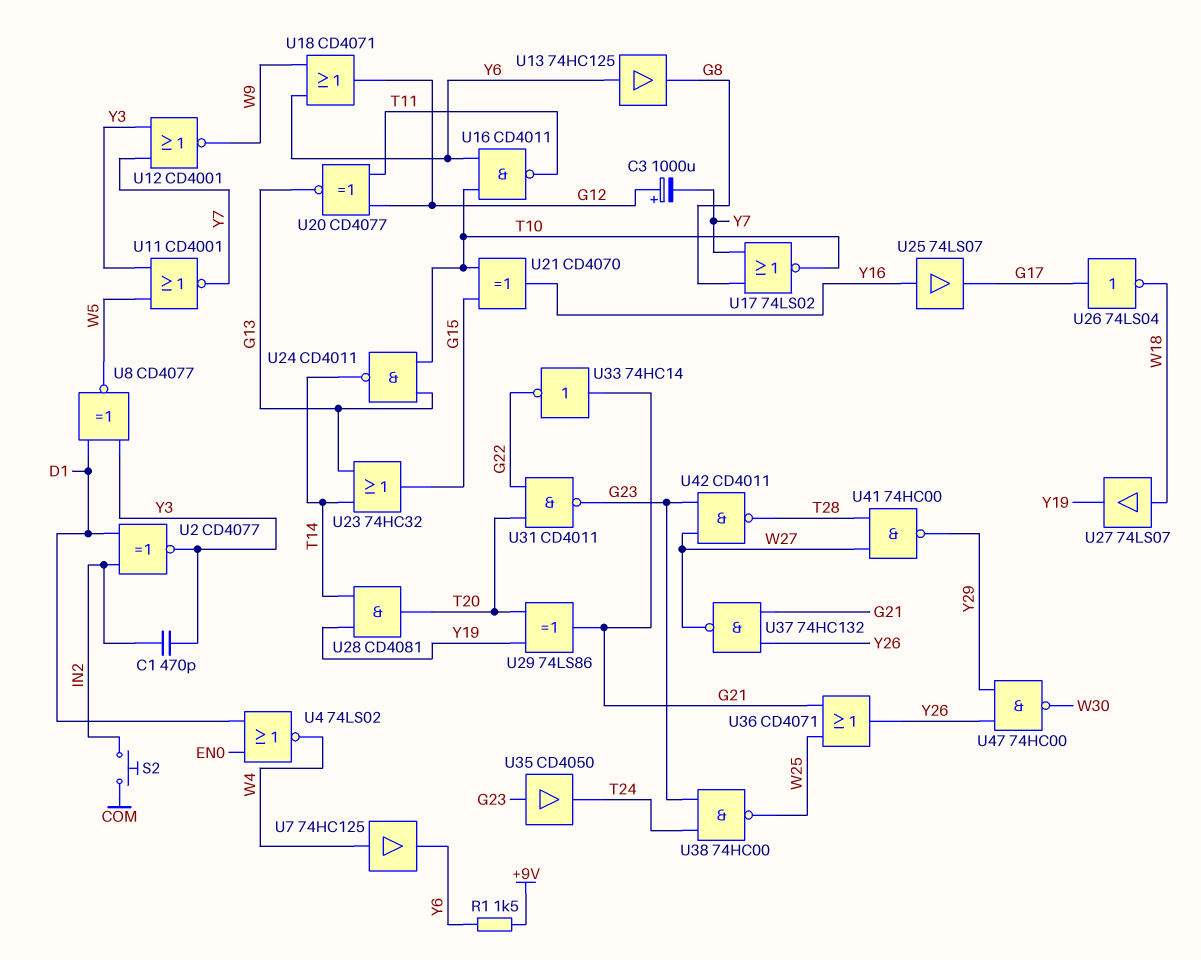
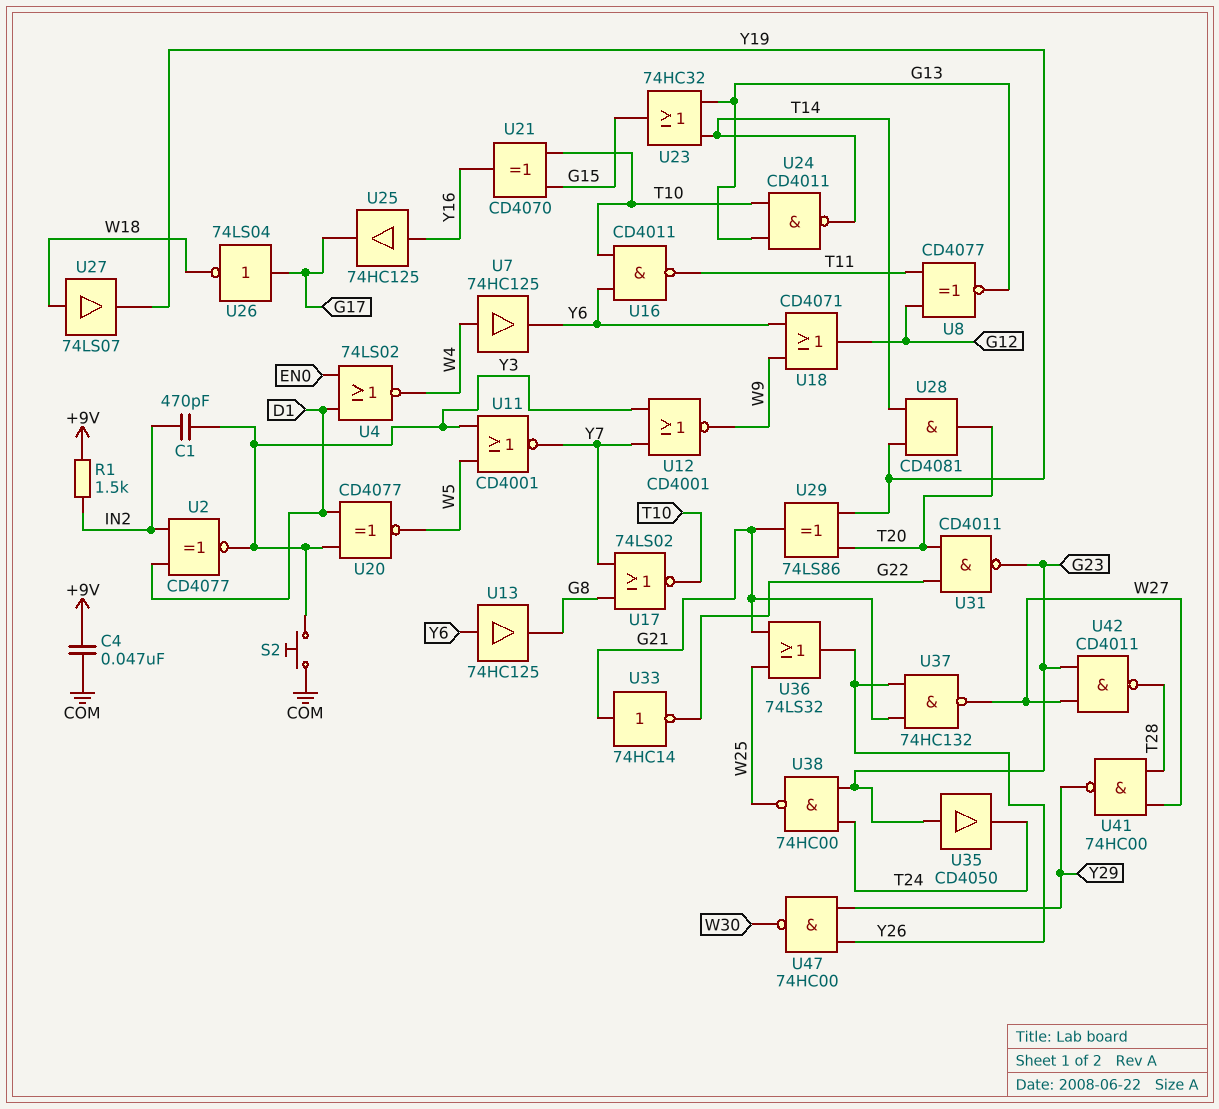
C3: 1000uF (plus G12, minus Y7) -> none
C4: none -> 47nF (+9V, COM)
R1: 1.5k (+9V, Y6) -> 1.5k (+9V, IN2)
S2: button (COM, IN2) -> button (COM, Y3)
U8: XNOR CD4077 (in D1, in Y3, out W5) -> XNOR CD4077 (in G12, in T11, out G13)
U20: XNOR CD4077 (in G12, in T11, out G13) -> XNOR CD4077 (in D1, in Y3, out W5)
U25: buffer 74LS07 (in Y16, out G17) -> buffer 74HC125 (in Y16, out G17)
U36: OR CD4071 (in G21, in W25, out Y26) -> OR 74LS32 (in G21, in W25, out Y26)

